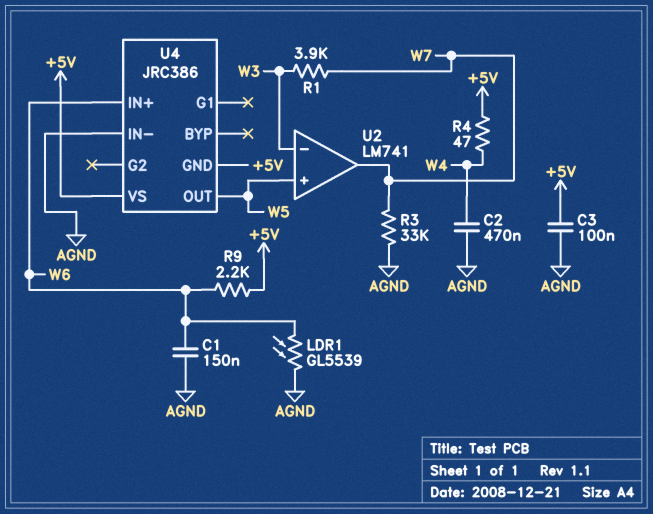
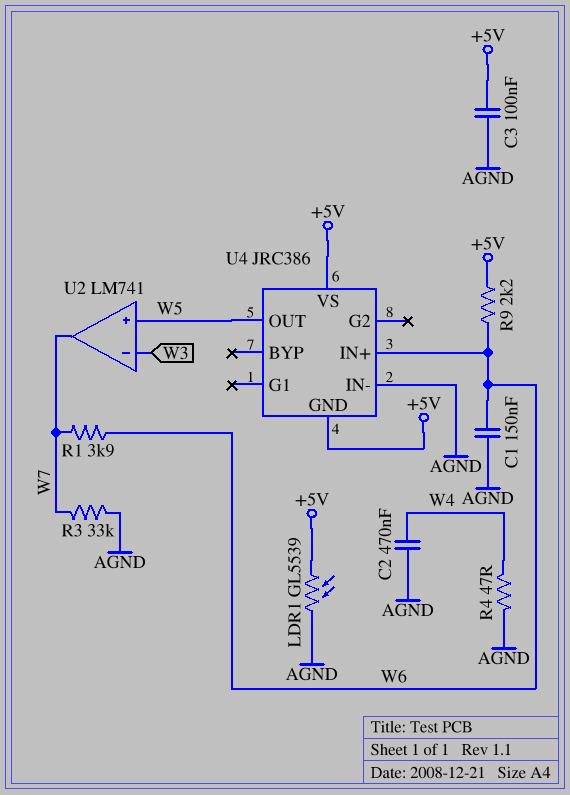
LDR1: GL5539 (AGND, W6) -> GL5539 (+5V, AGND)
R1: 3.9k (W3, W7) -> 3.9k (W6, W7)
R4: 47 (+5V, W4) -> 47 (AGND, W4)

